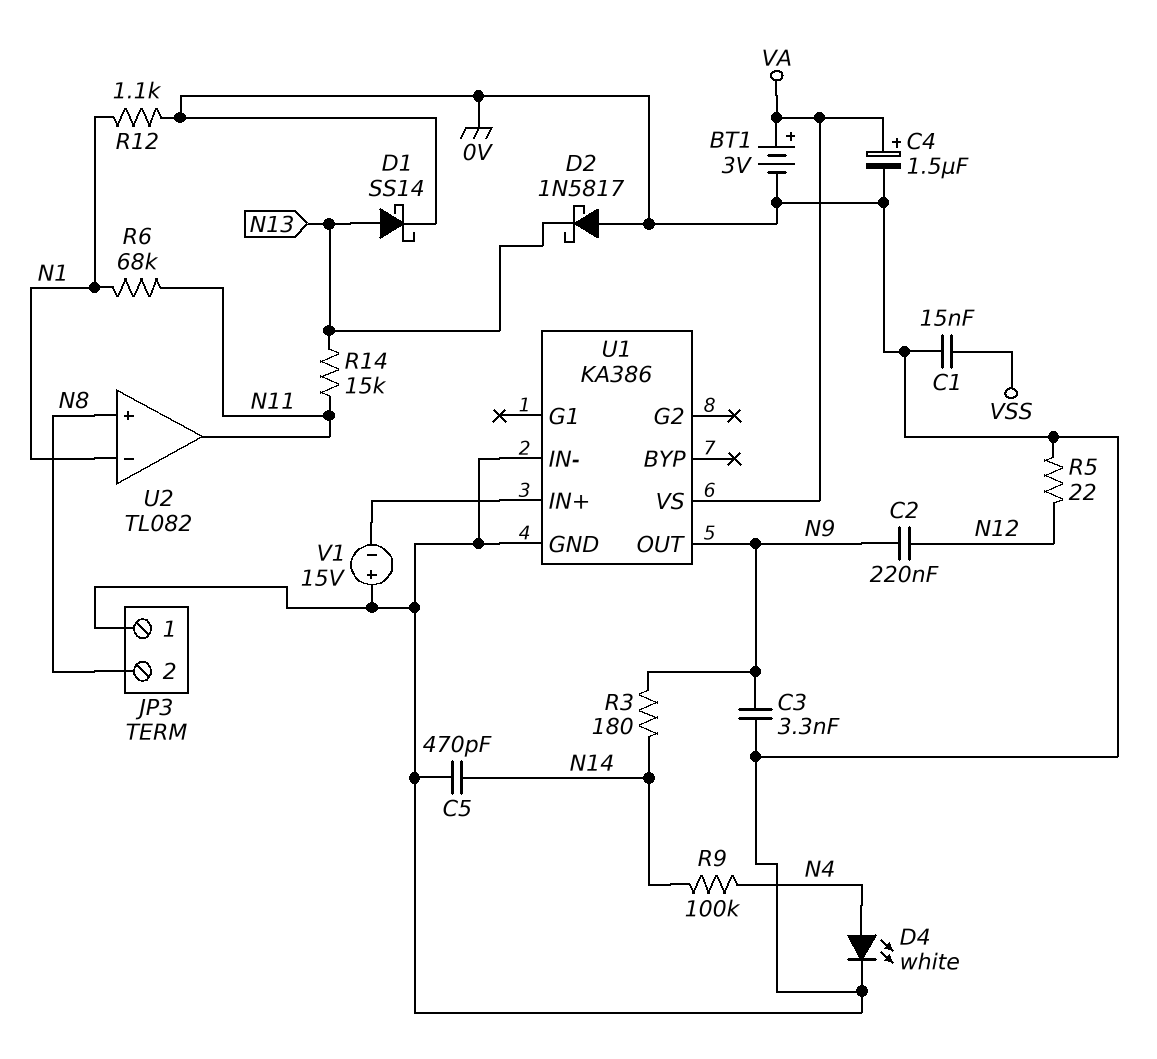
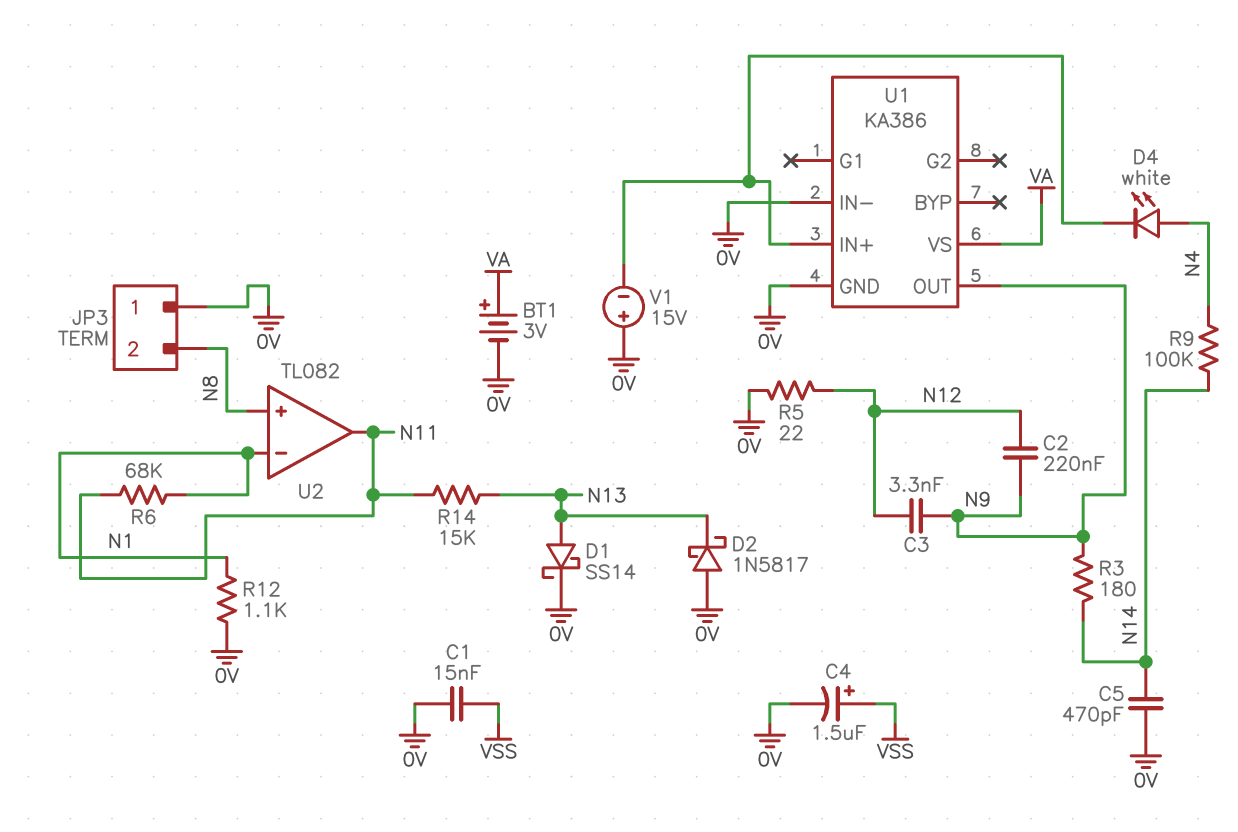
C3: 3.3nF (0V, N9) -> 3.3nF (N9, N12)
C4: 1.5uF (plus VA, minus 0V) -> 1.5uF (plus VSS, minus 0V)
D4: LED white (A N4, K 0V) -> LED white (A N4, K U1/IN+)

